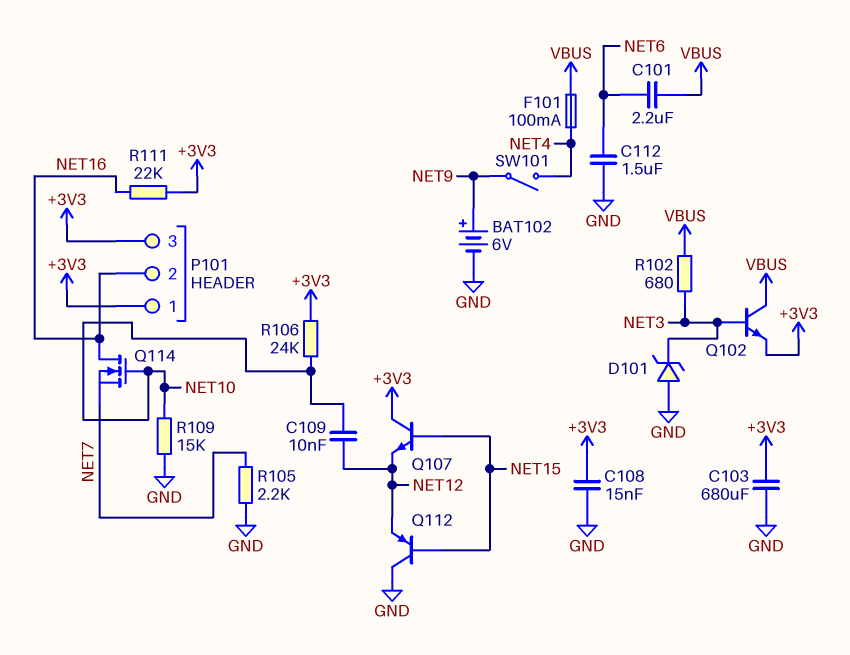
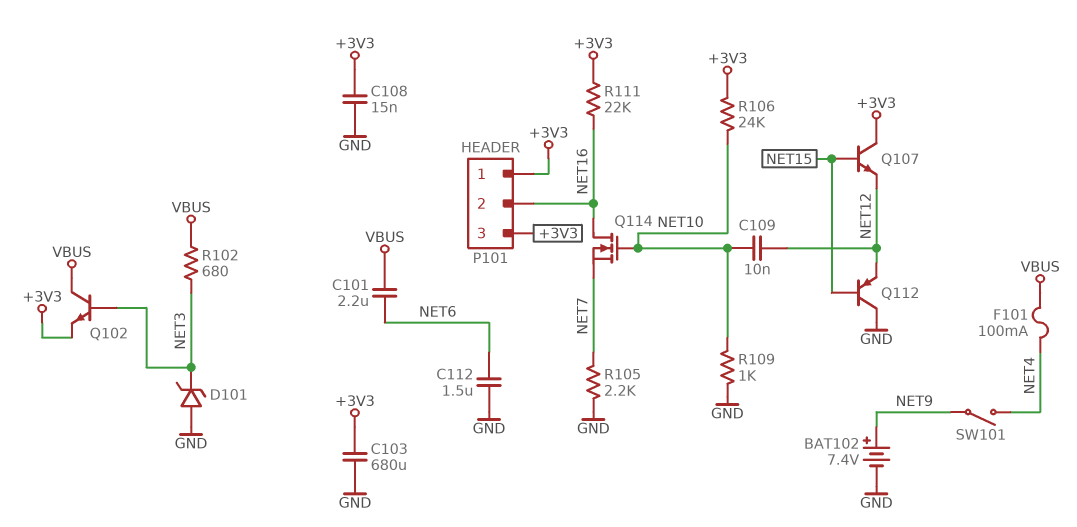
BAT102: 6V (plus NET9, minus GND) -> 7.4V (plus NET9, minus GND)
R109: 15k (GND, NET10) -> 1k (GND, NET10)

